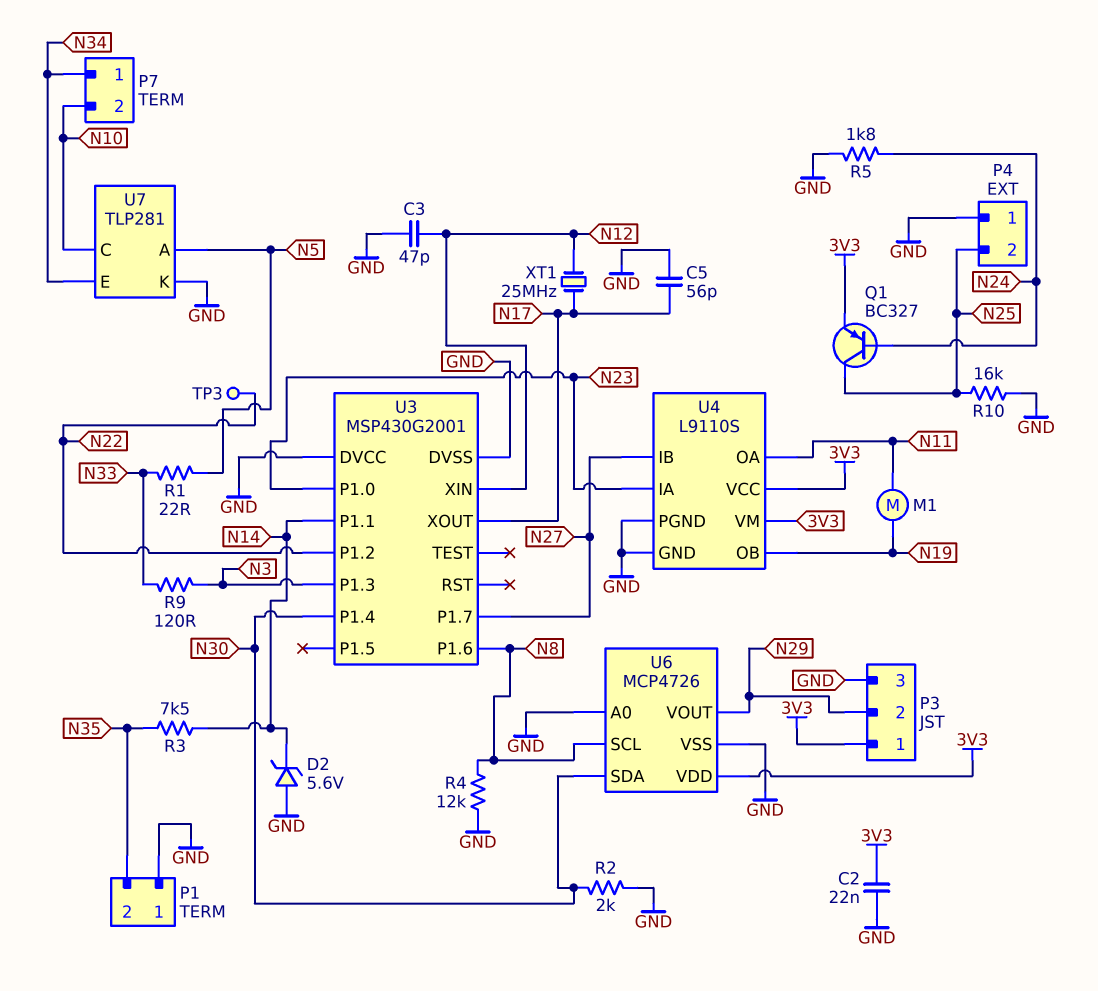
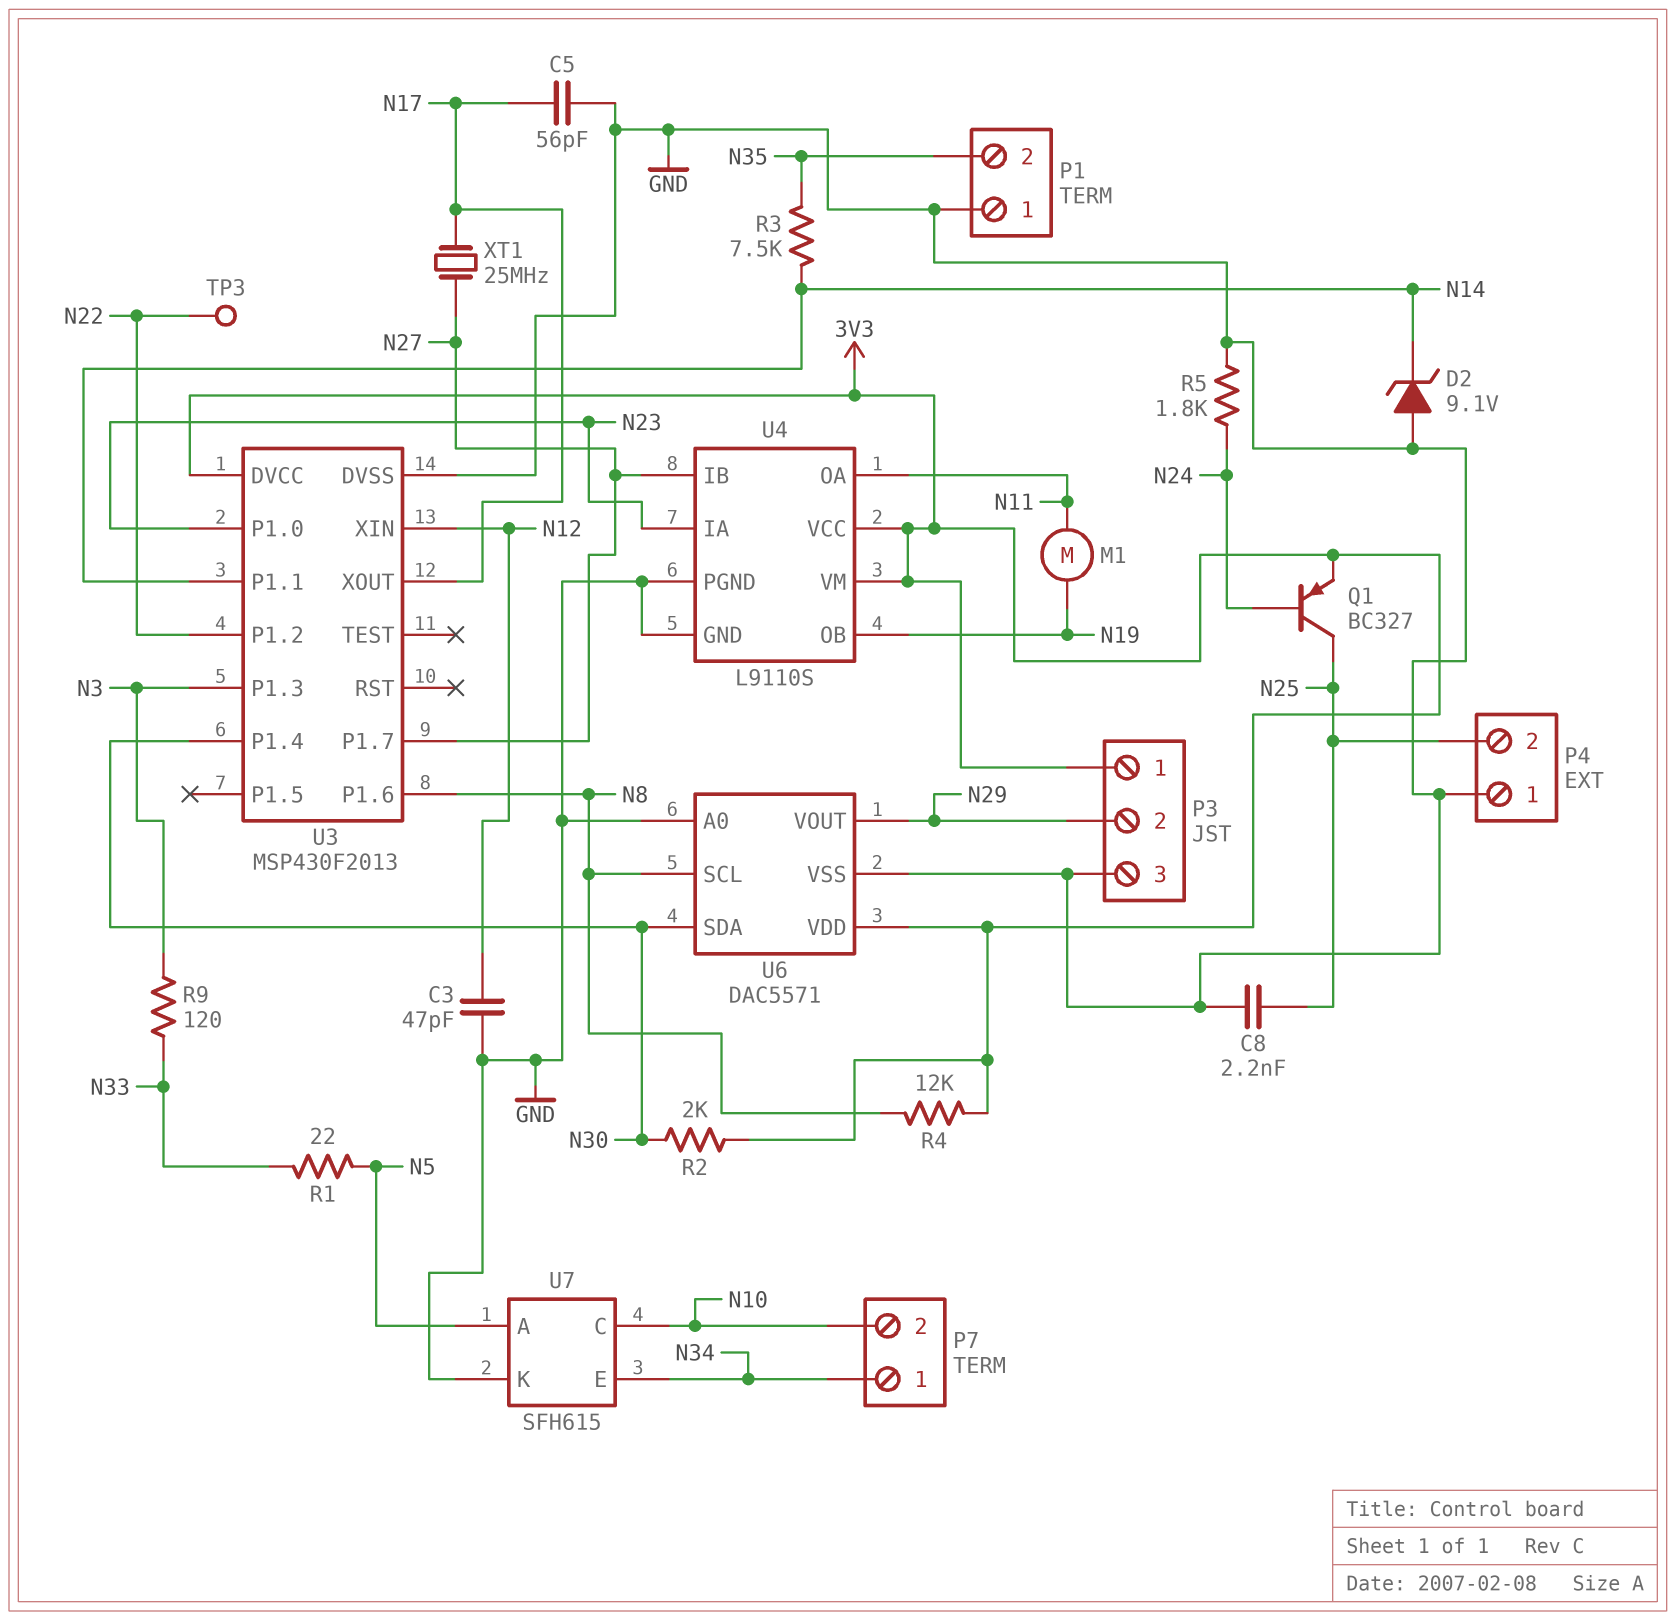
C2: 22nF (3V3, GND) -> none
C8: none -> 2.2nF (GND, N25)
D2: zener 5.6V (A GND, K N14) -> zener 9.1V (A GND, K N14)
R2: 2k (GND, N30) -> 2k (3V3, N30)
R4: 12k (GND, N8) -> 12k (3V3, N8)
R10: 16k (GND, N25) -> none
U3: MSP430G2001 -> MSP430F2013
U3 pin DVCC: GND -> 3V3
U6: MCP4726 -> DAC5571
U7: TLP281 -> SFH615
XT1: 25MHz (N12, N17) -> 25MHz (N17, N27)

